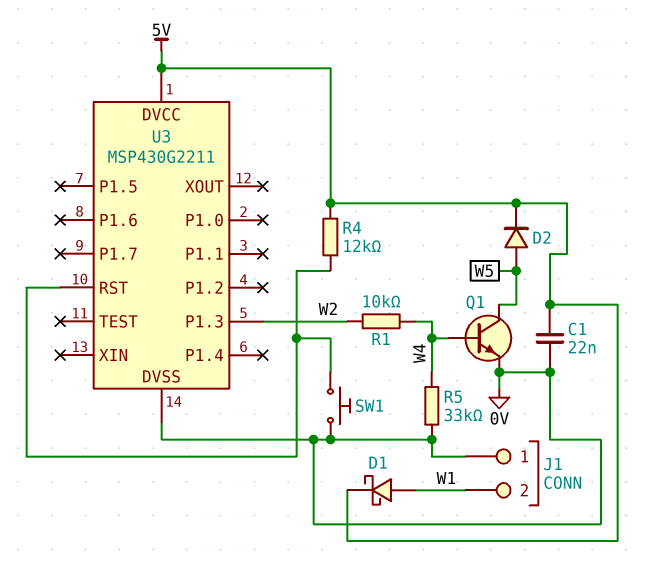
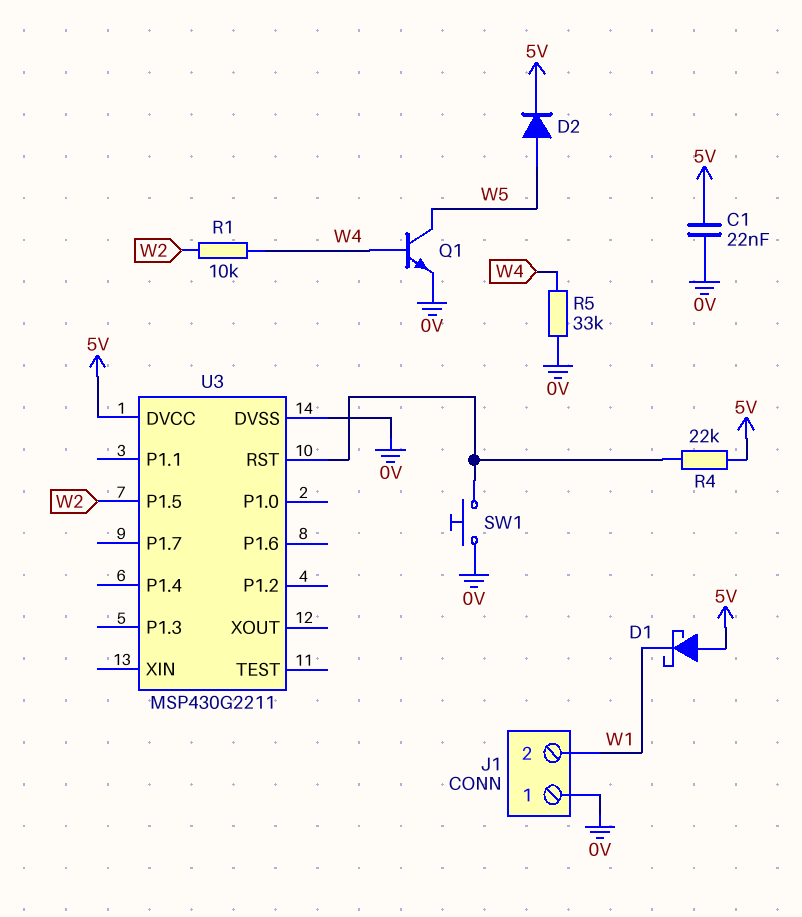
D1: schottky (A W1, K 5V) -> schottky (A 5V, K W1)
R4: 12k (5V, U3/RST) -> 22k (5V, U3/RST)
U3 pin P1.3: W2 -> none
U3 pin P1.5: none -> W2

